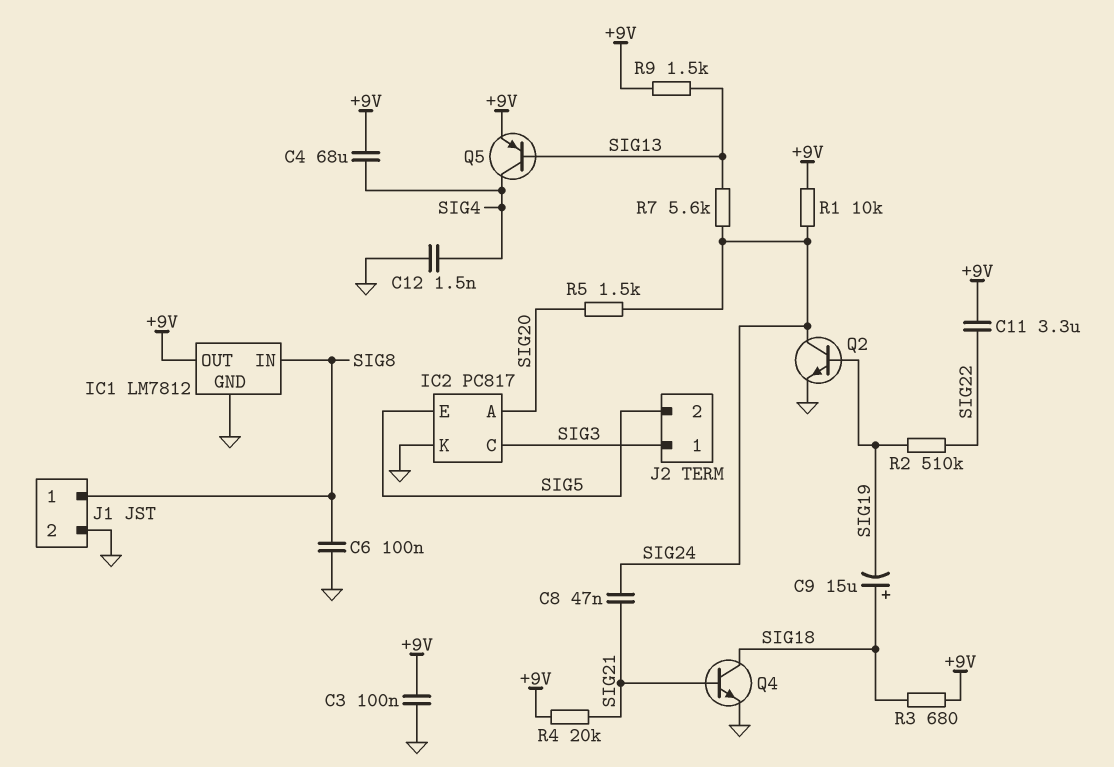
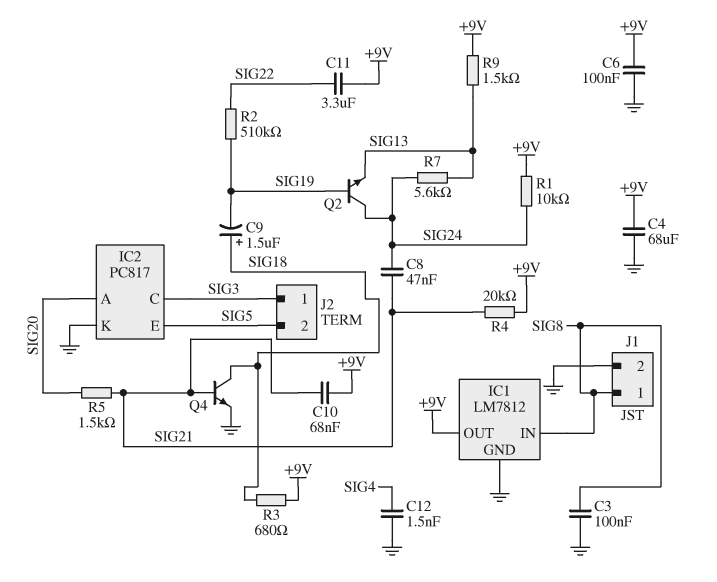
C3: 100nF (+9V, GND) -> 100nF (GND, SIG8)
C4: 68uF (+9V, SIG4) -> 68uF (+9V, GND)
C6: 100nF (GND, SIG8) -> 100nF (+9V, GND)
C9: 15uF (plus SIG18, minus SIG19) -> 1.5uF (plus SIG18, minus SIG19)
C10: none -> 68nF (+9V, SIG21)
Q2: NPN (B SIG19, C SIG24, E GND) -> NPN (B SIG19, C SIG24, E SIG13)
Q5: PNP (B SIG13, C SIG4, E +9V) -> none
R5: 1.5k (SIG20, SIG24) -> 1.5k (SIG20, SIG21)

